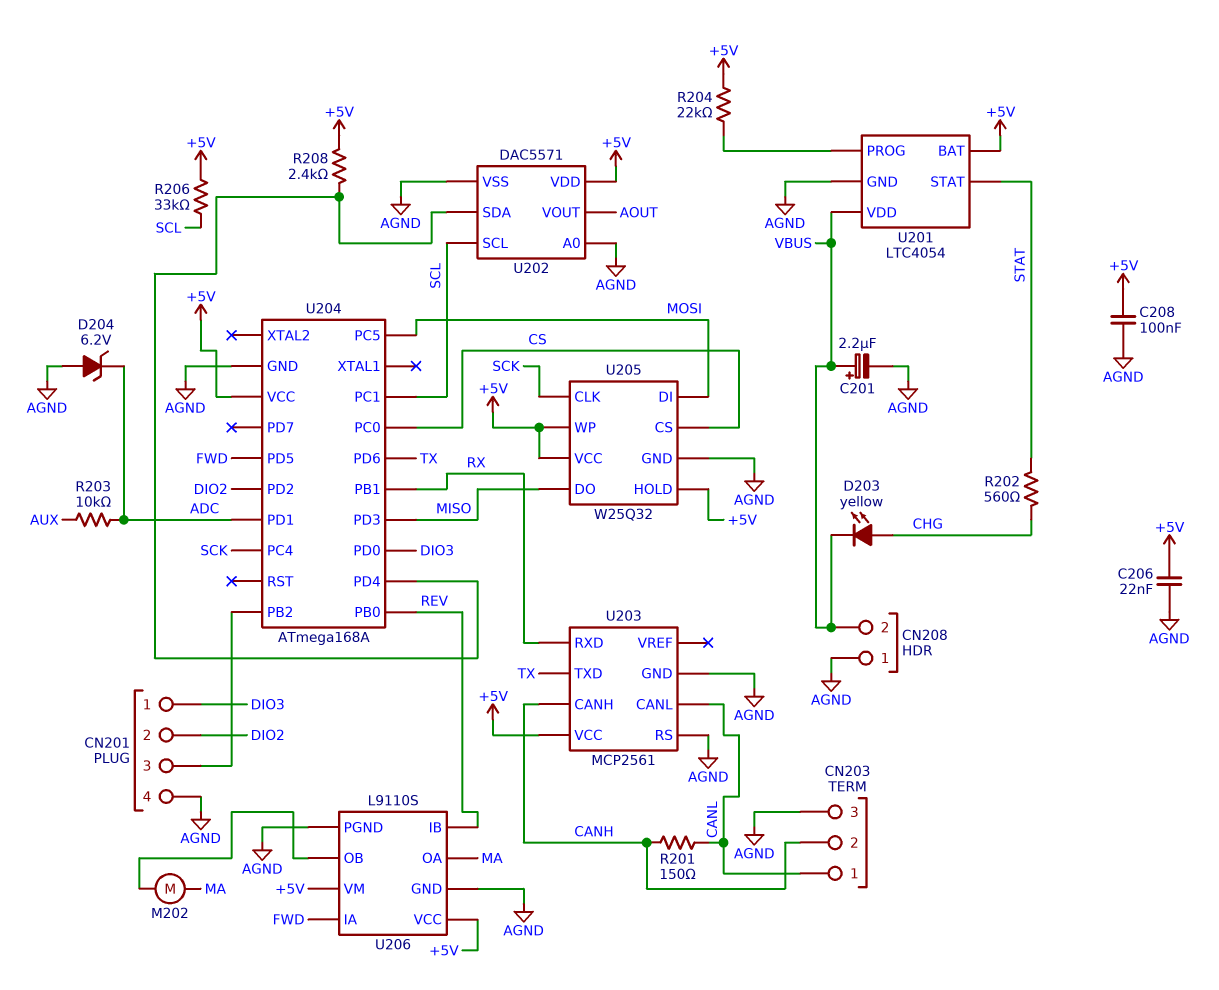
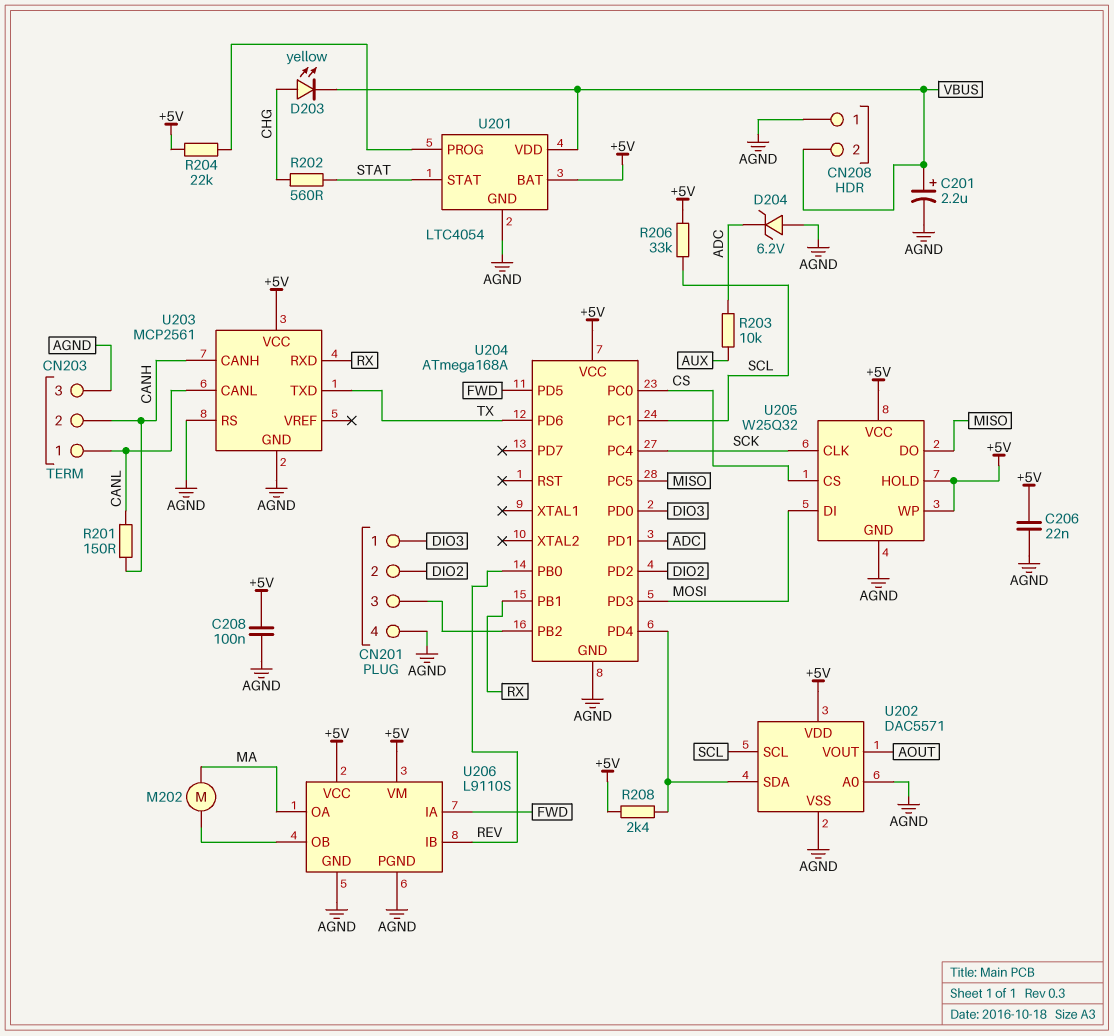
U204 pin PC5: MOSI -> MISO
U204 pin PD3: MISO -> MOSI

